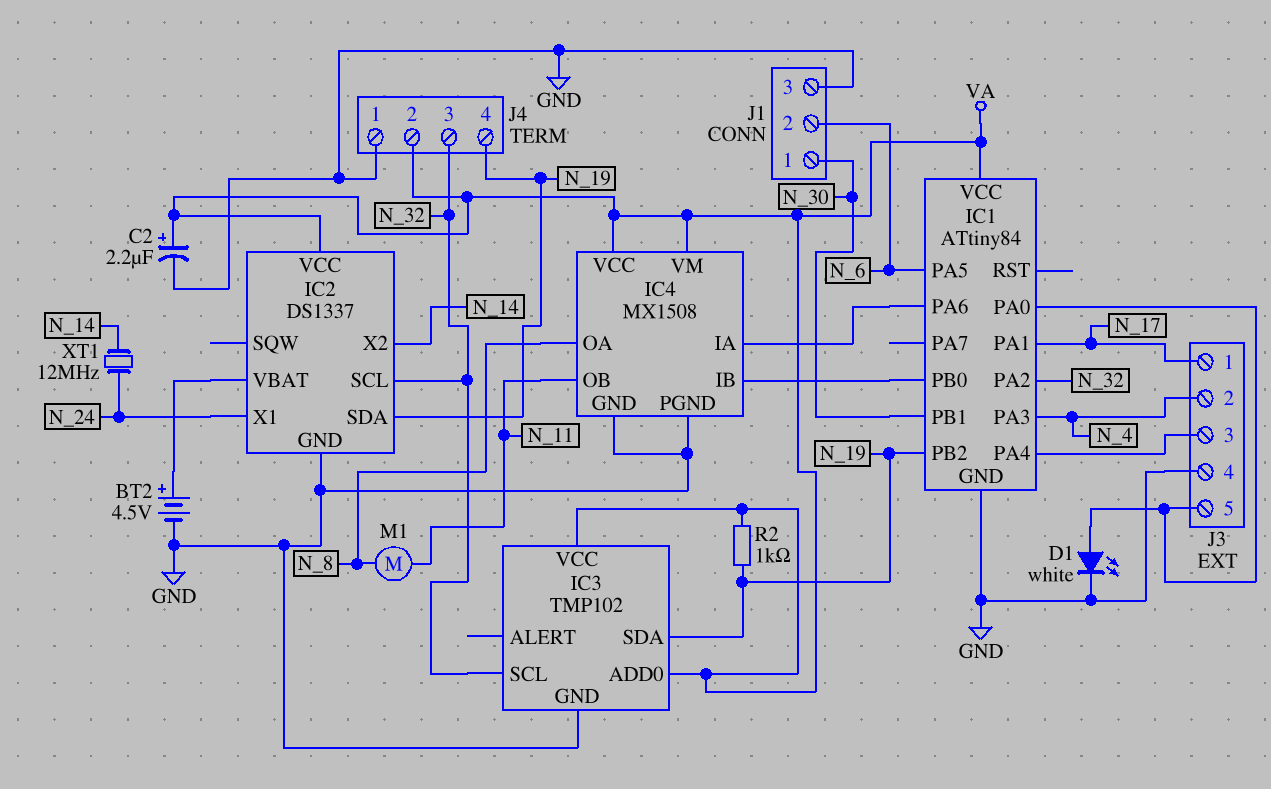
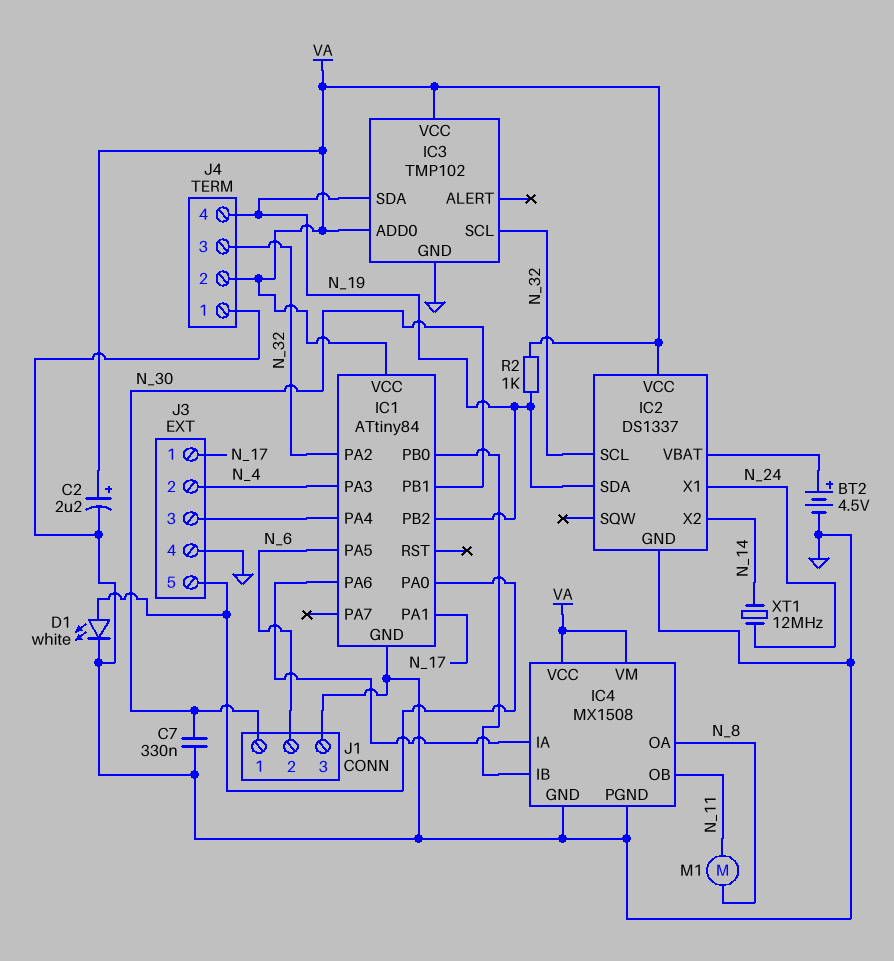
C7: none -> 330nF (GND, N_30)

